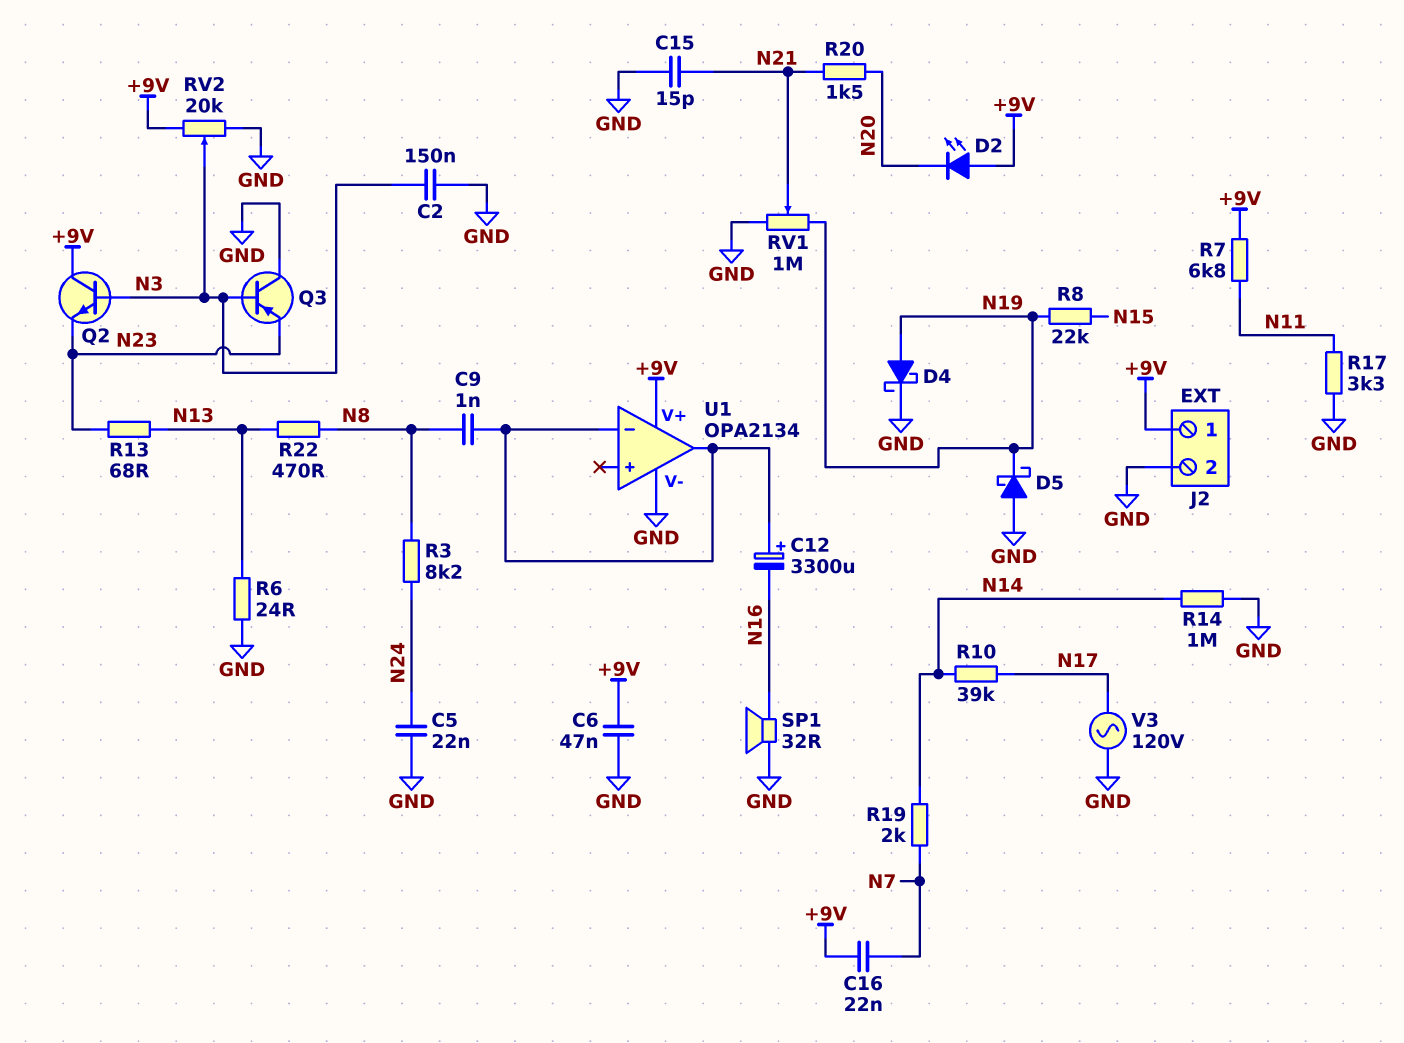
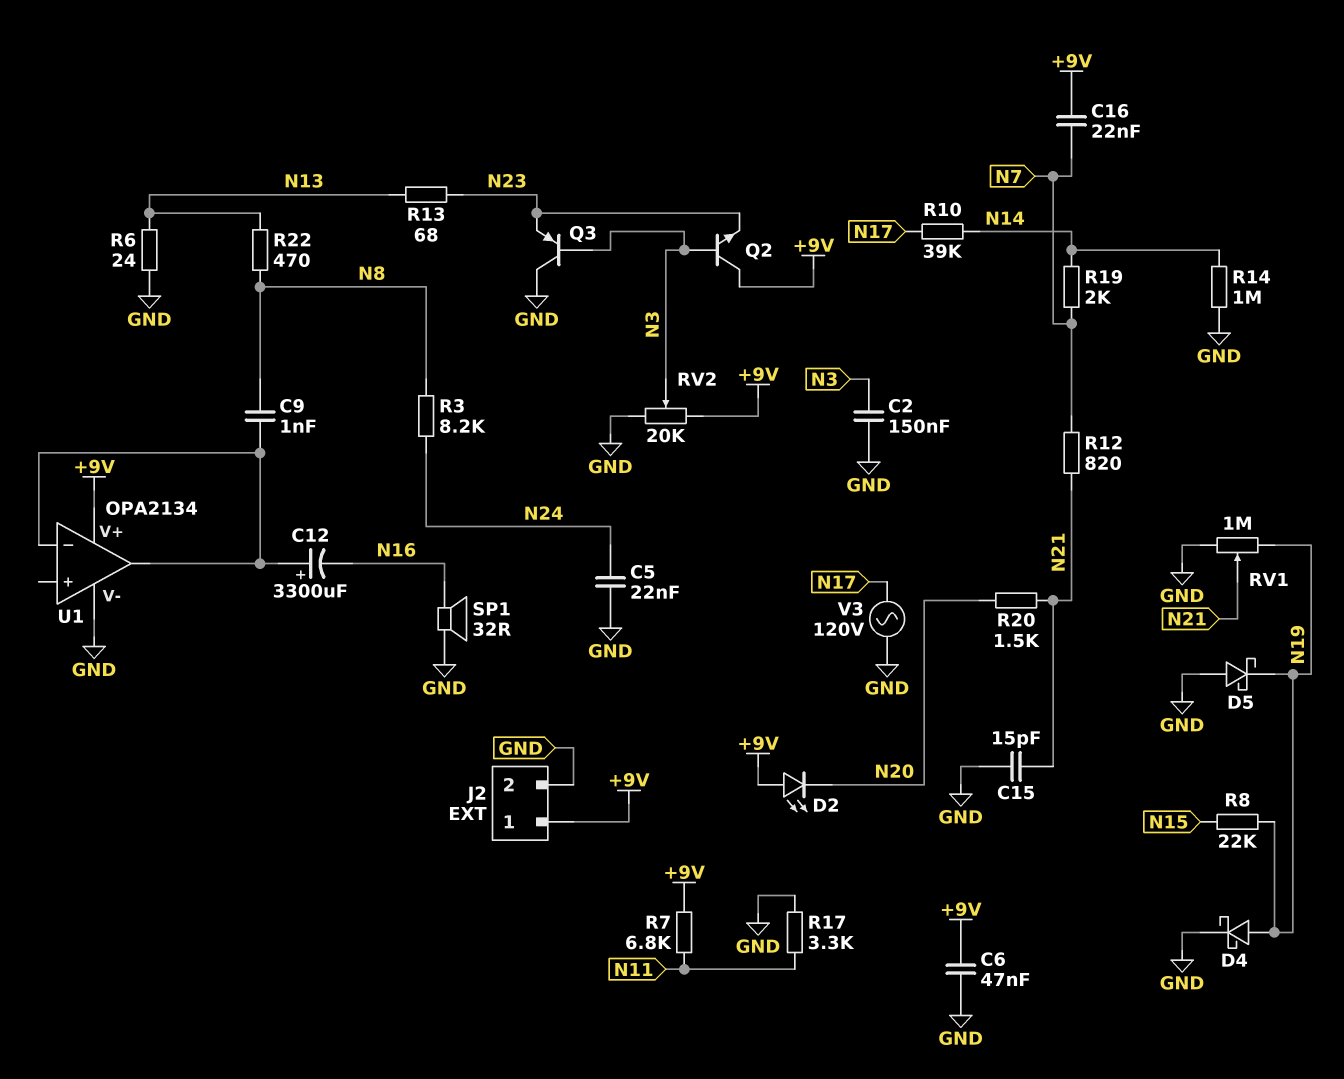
R12: none -> 820 (N7, N21)

